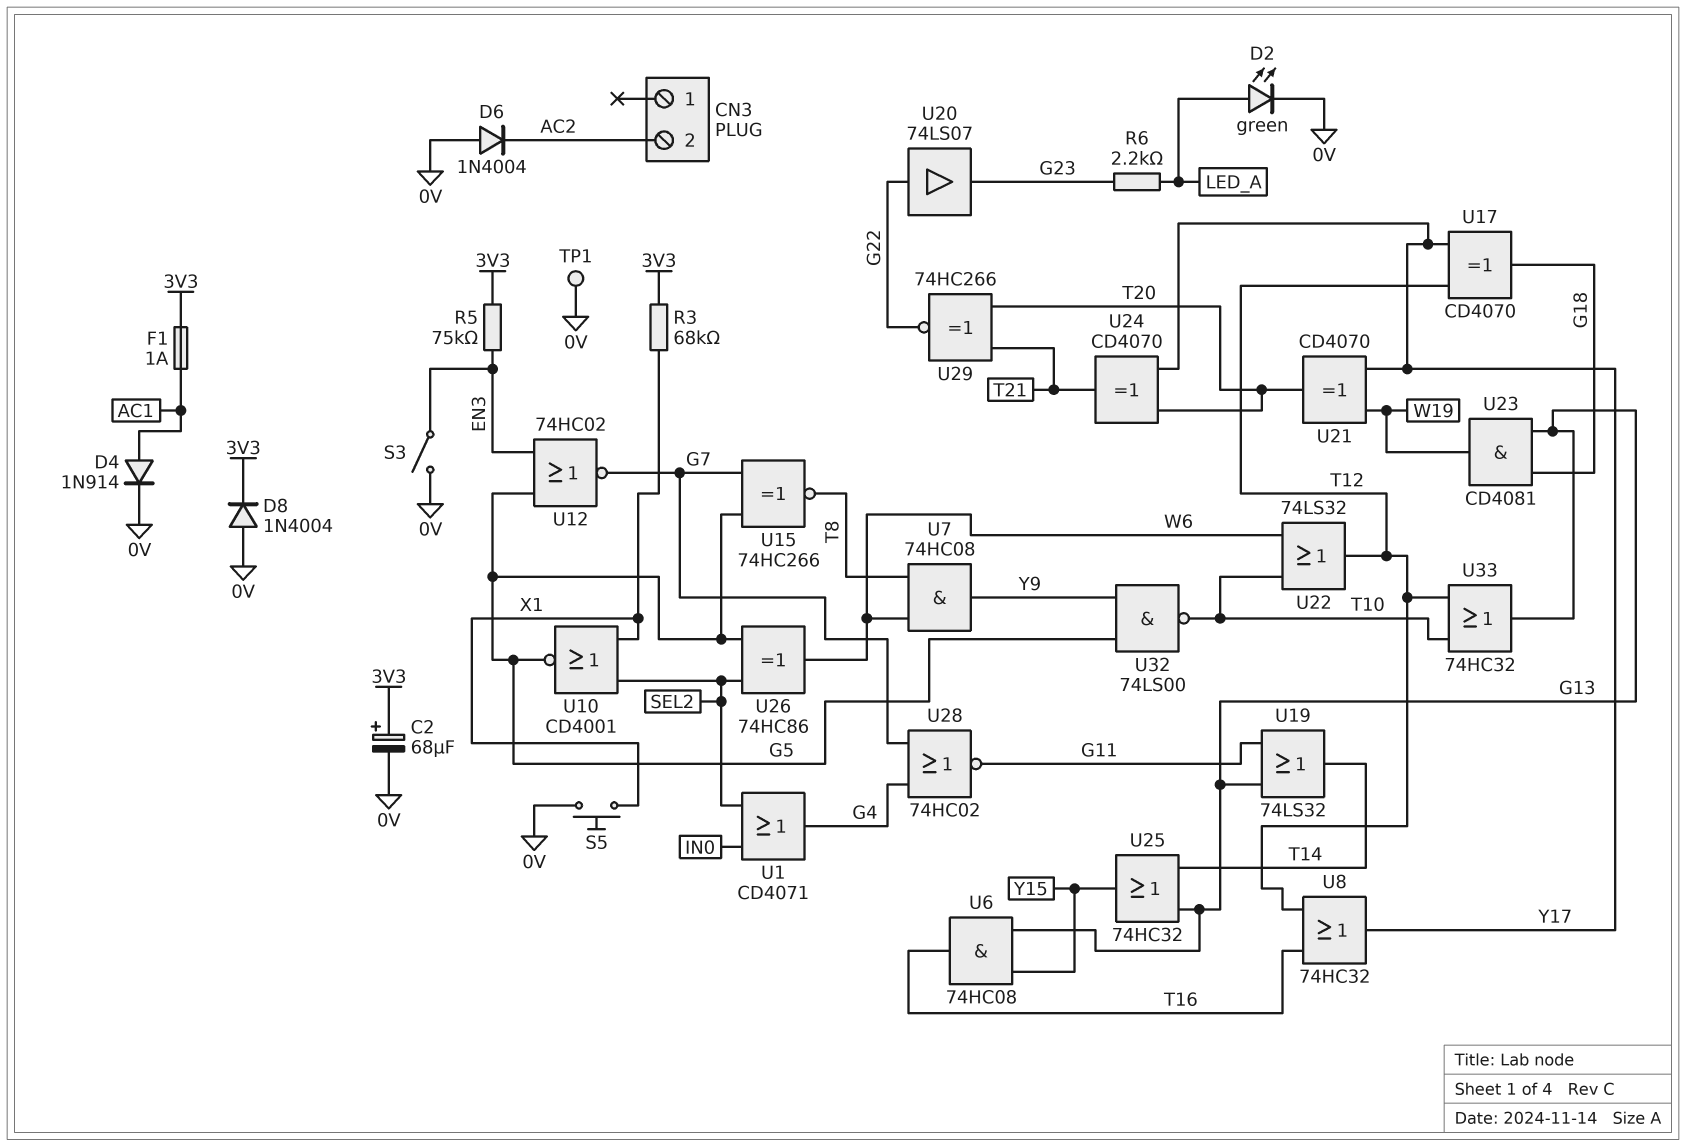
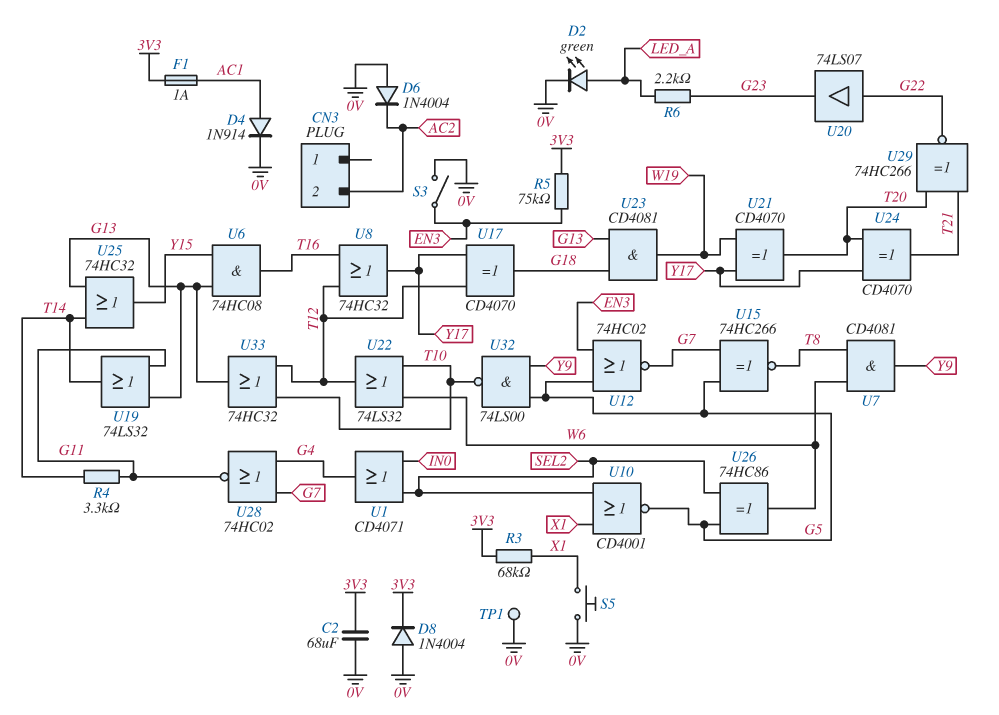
C2: 68uF (plus 3V3, minus 0V) -> 68uF (0V, 3V3)
R4: none -> 3.3k (G11, T14)
U7: AND 74HC08 (in T8, in W6, out Y9) -> AND CD4081 (in T8, in W6, out Y9)

